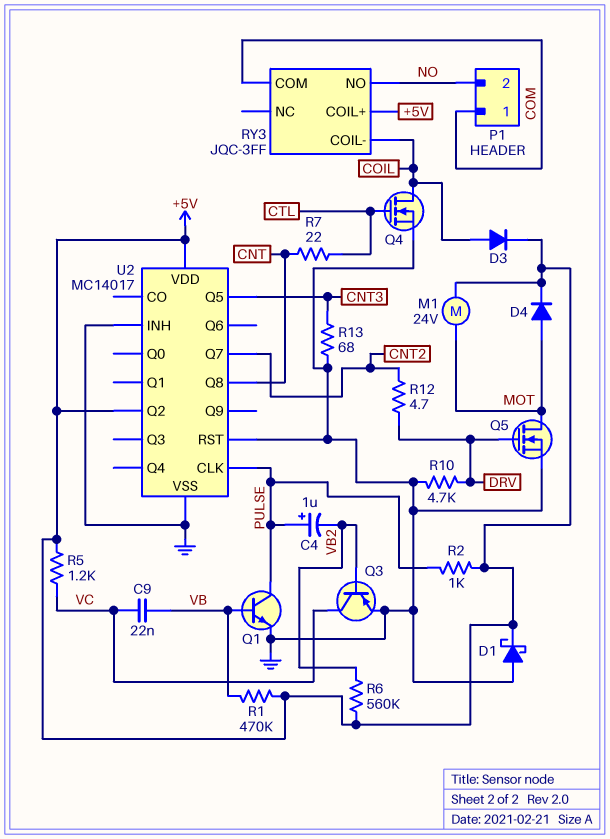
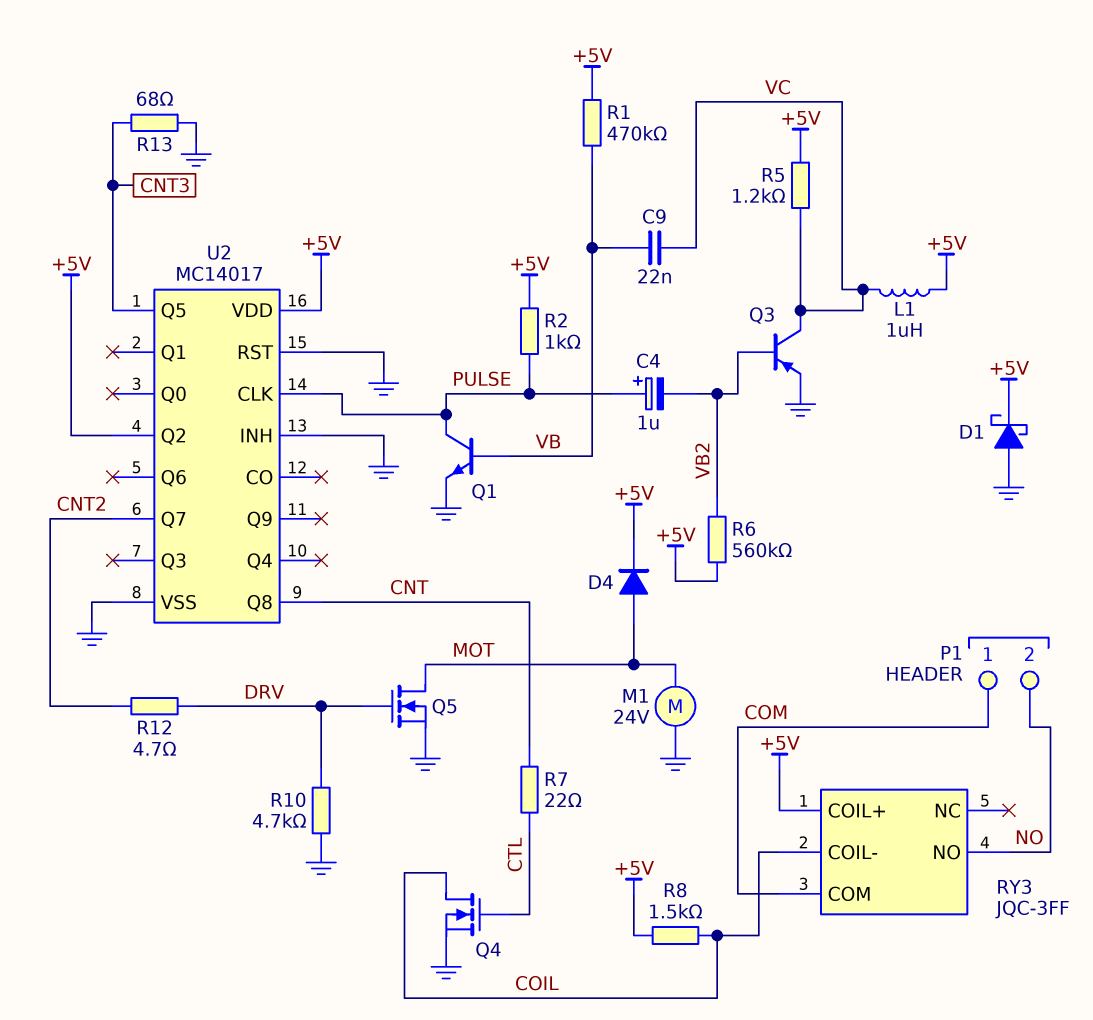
D3: diode (A COIL, K +5V) -> none
L1: none -> 1uH (+5V, VC)
M1: motor 24V (+5V, MOT) -> motor 24V (GND, MOT)
R8: none -> 1.5k (+5V, COIL)

